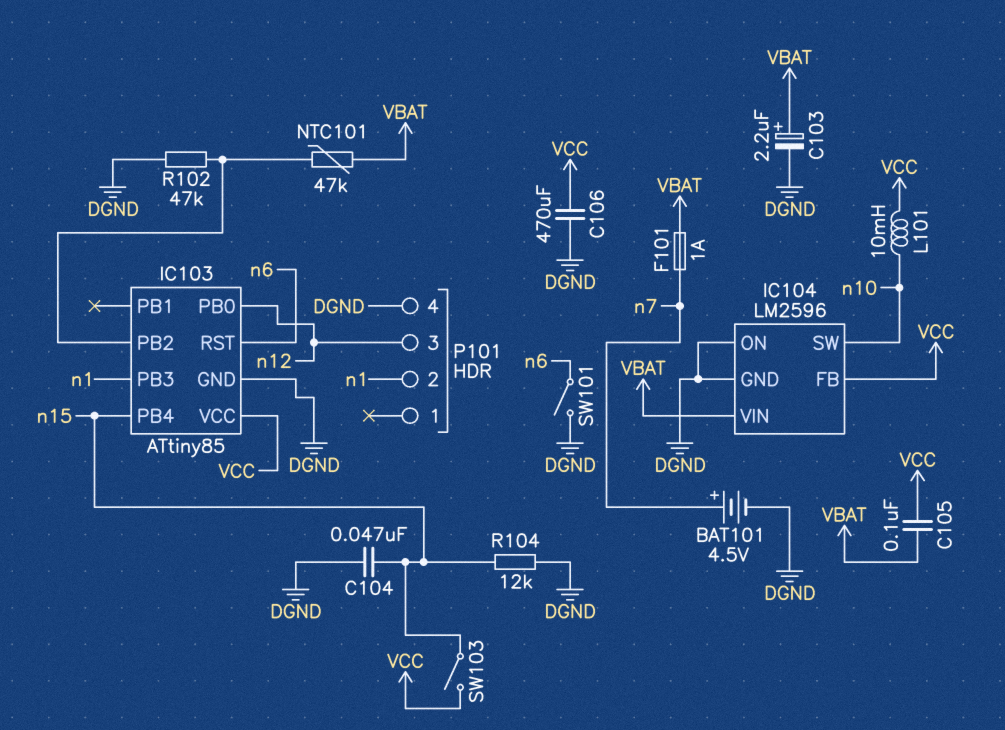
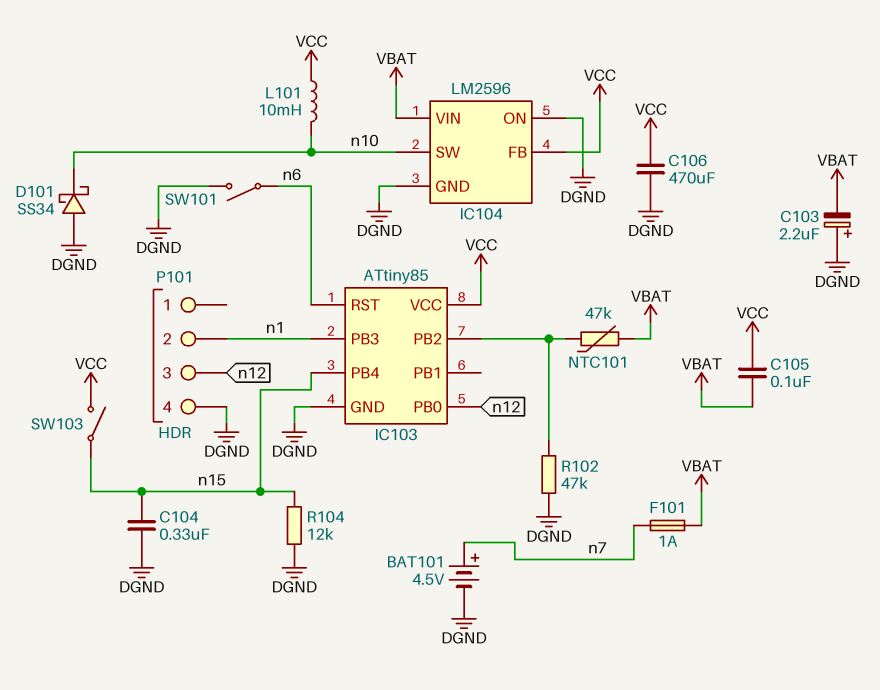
C103: 2.2uF (plus VBAT, minus DGND) -> 2.2uF (plus DGND, minus VBAT)
C104: 47nF (DGND, n15) -> 330nF (DGND, n15)
D101: none -> schottky SS34 (A DGND, K n10)

